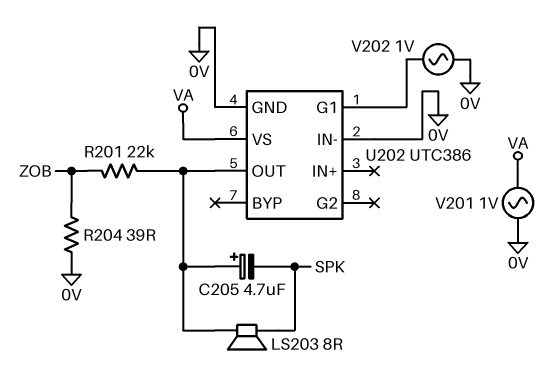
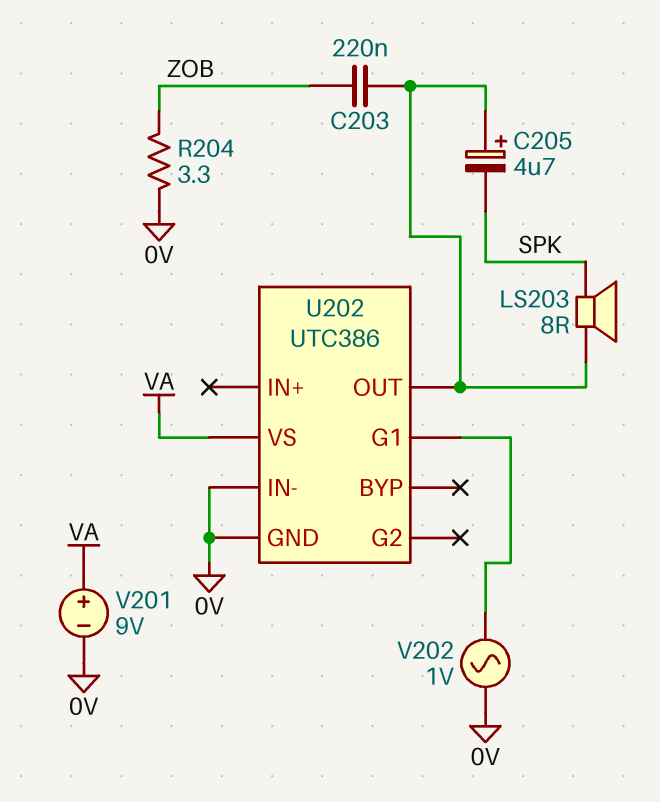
C203: none -> 220nF (U202/OUT, ZOB)
R201: 22k (U202/OUT, ZOB) -> none
R204: 39 (0V, ZOB) -> 3.3 (0V, ZOB)
V201: AC 1V (0V, VA) -> 9V (plus VA, minus 0V)

